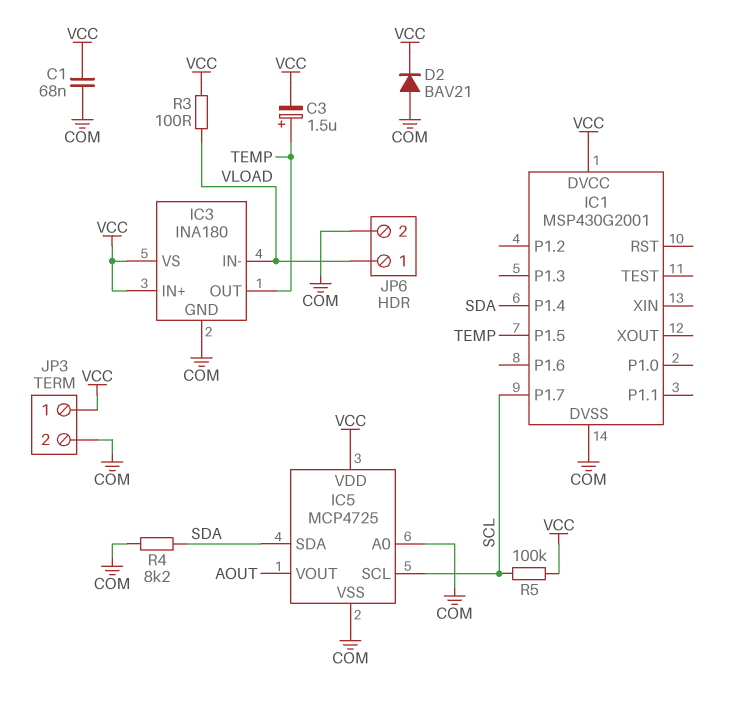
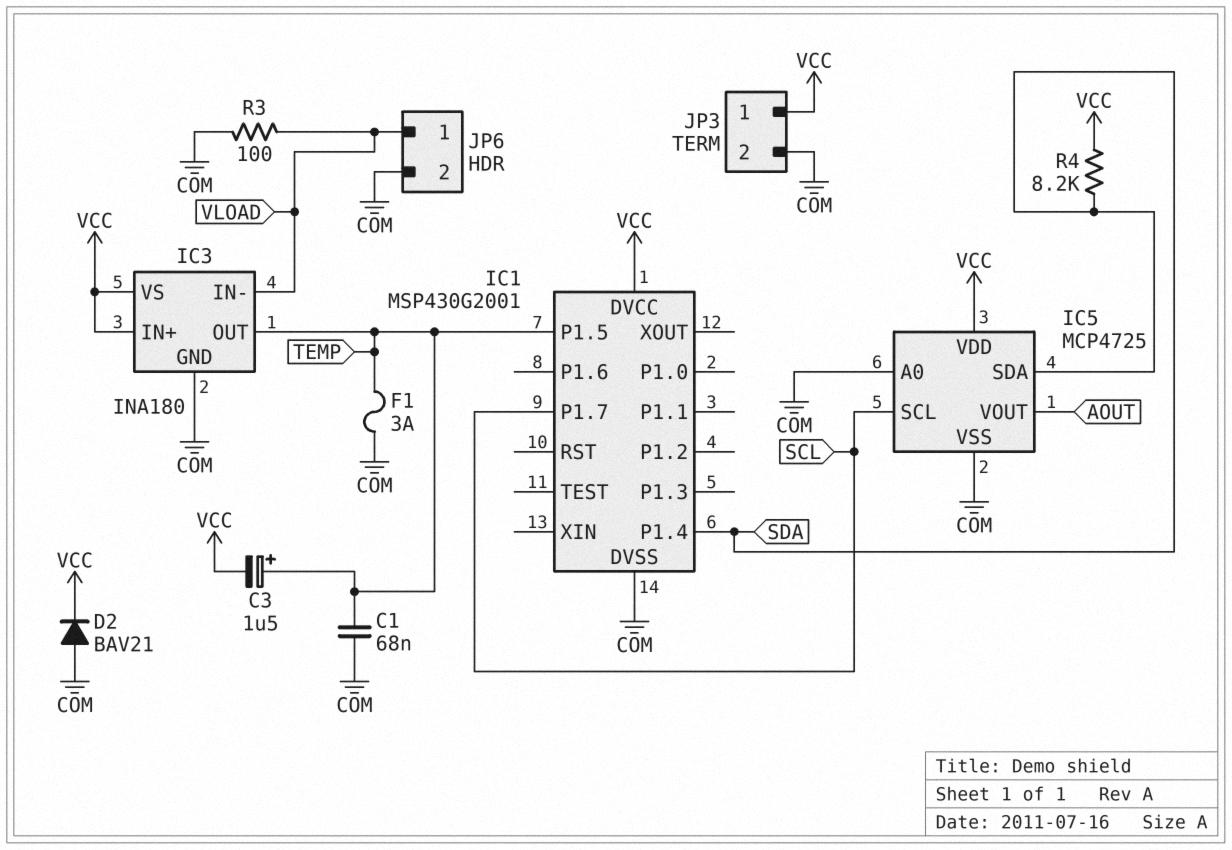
C1: 68nF (COM, VCC) -> 68nF (COM, TEMP)
F1: none -> 3A (COM, TEMP)
R3: 100 (VCC, VLOAD) -> 100 (COM, VLOAD)
R4: 8.2k (COM, SDA) -> 8.2k (SDA, VCC)
R5: 100k (SCL, VCC) -> none

